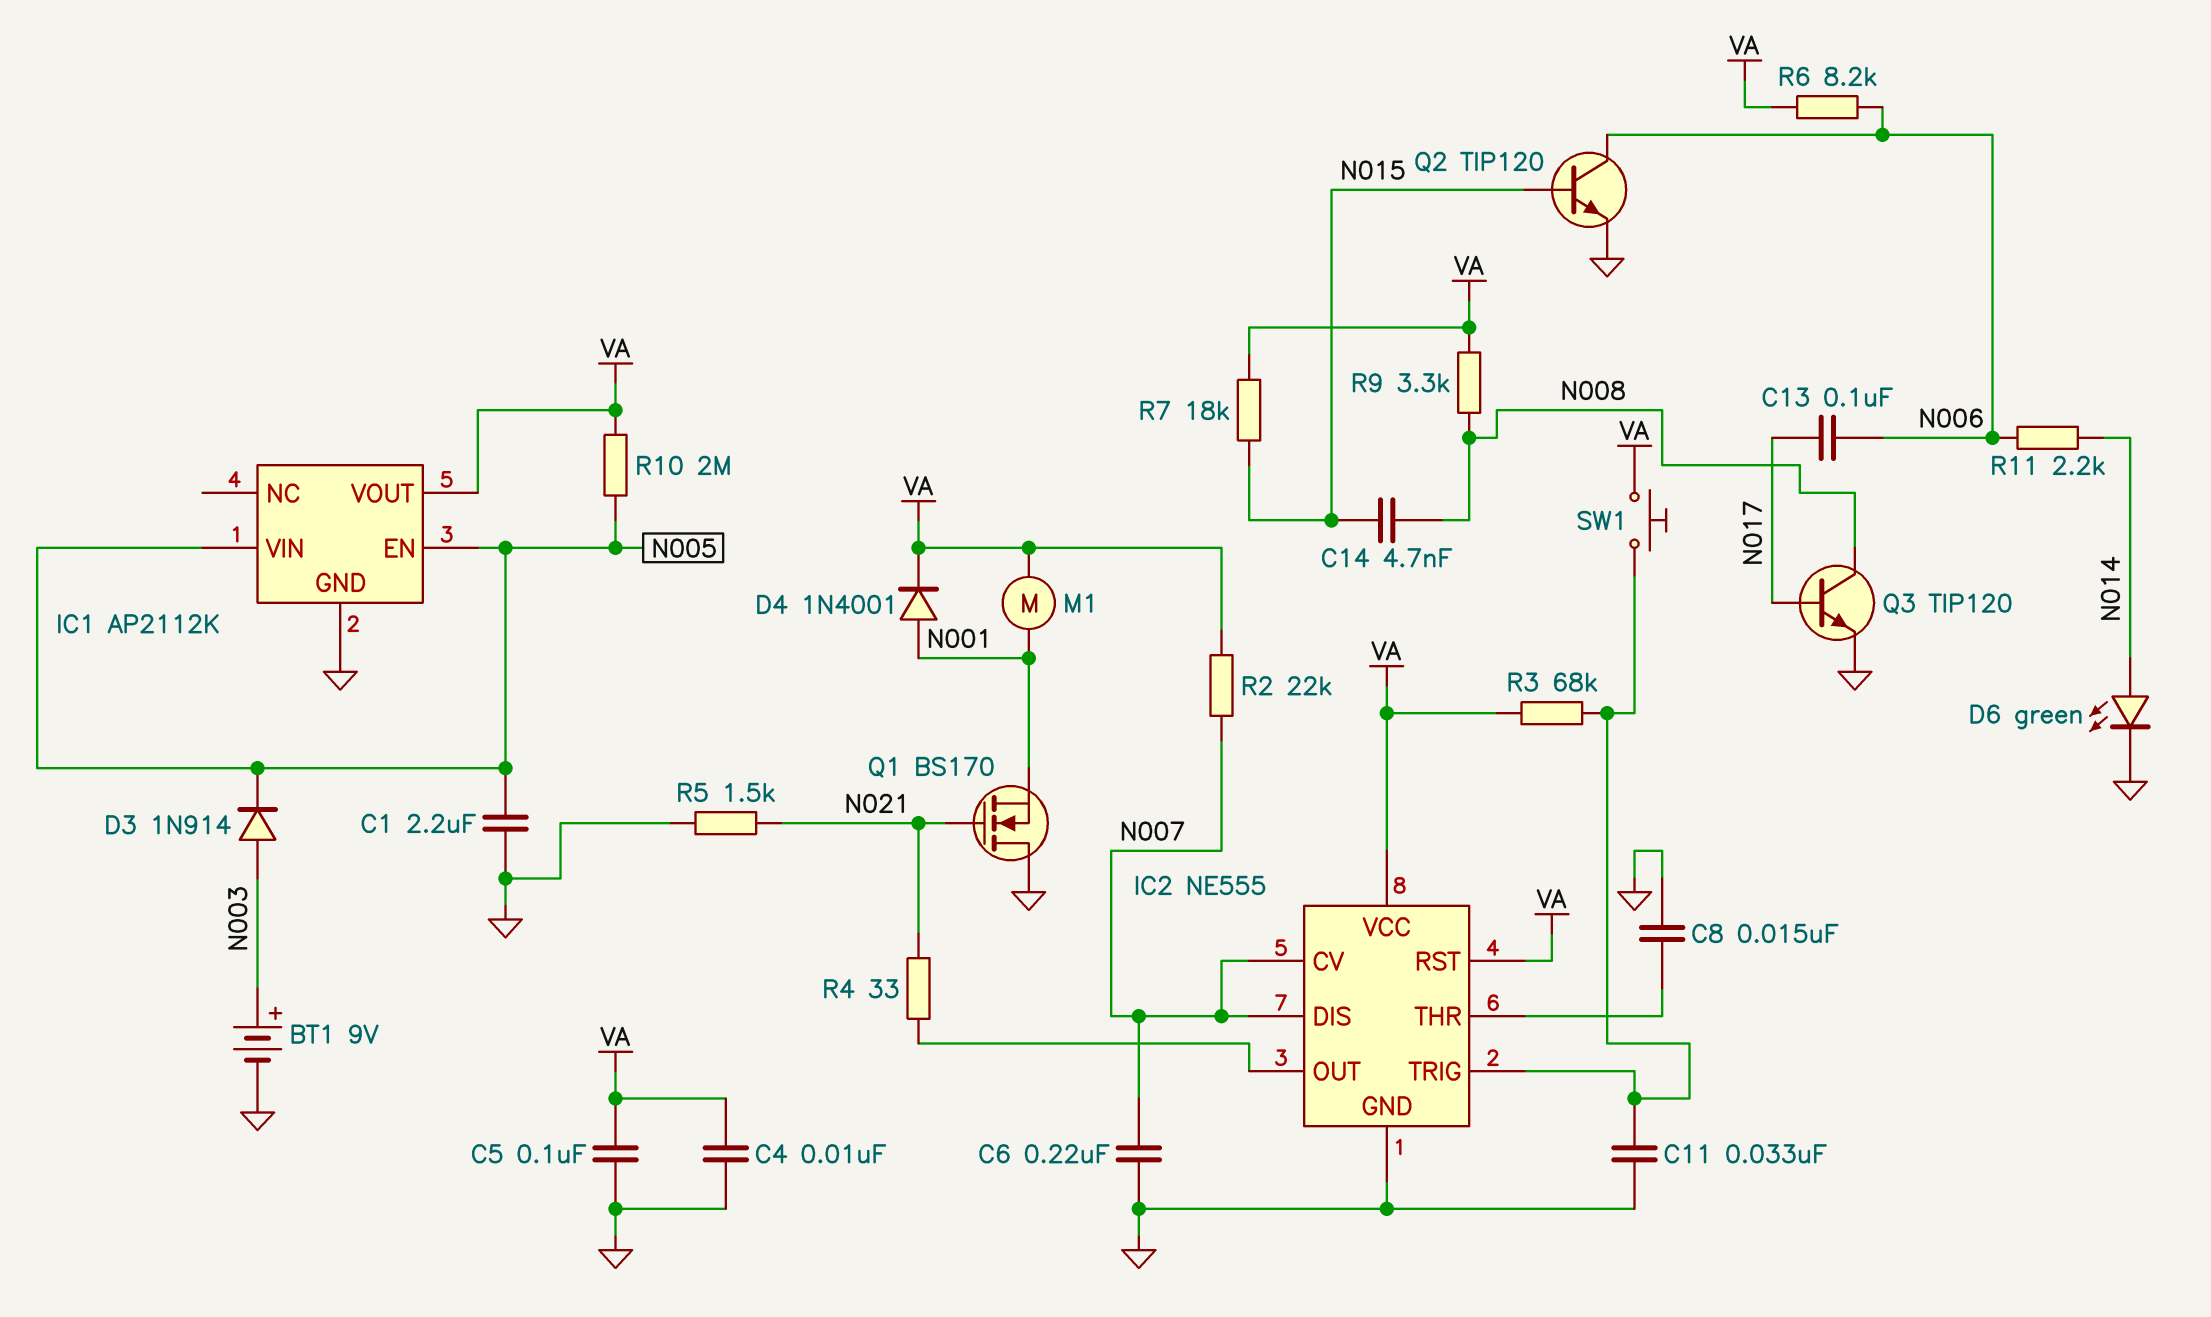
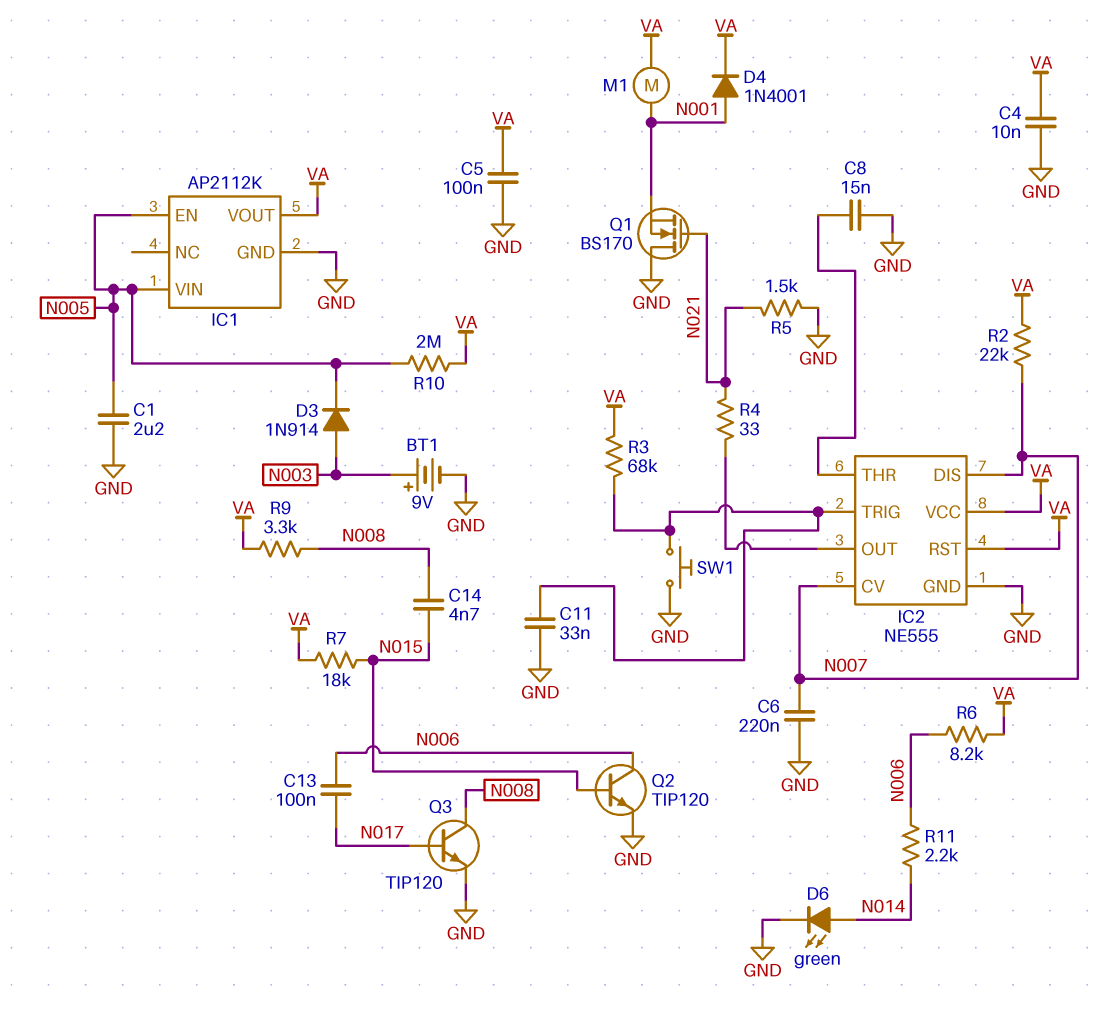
SW1: button (IC2/TRIG, VA) -> button (GND, IC2/TRIG)

